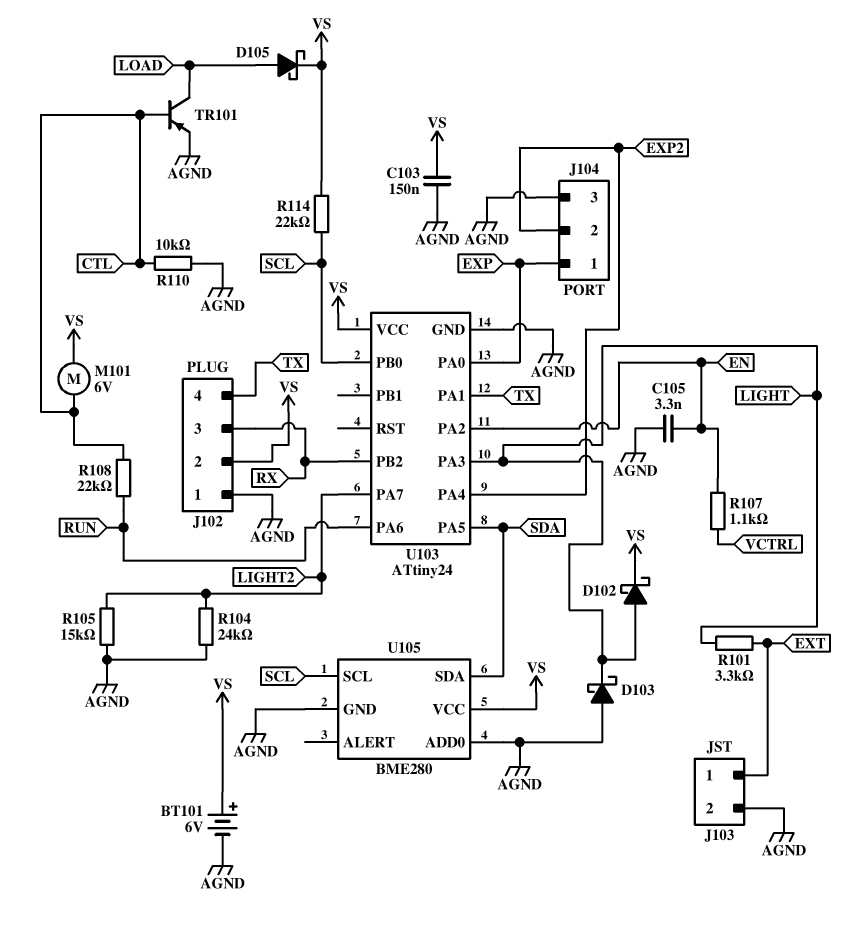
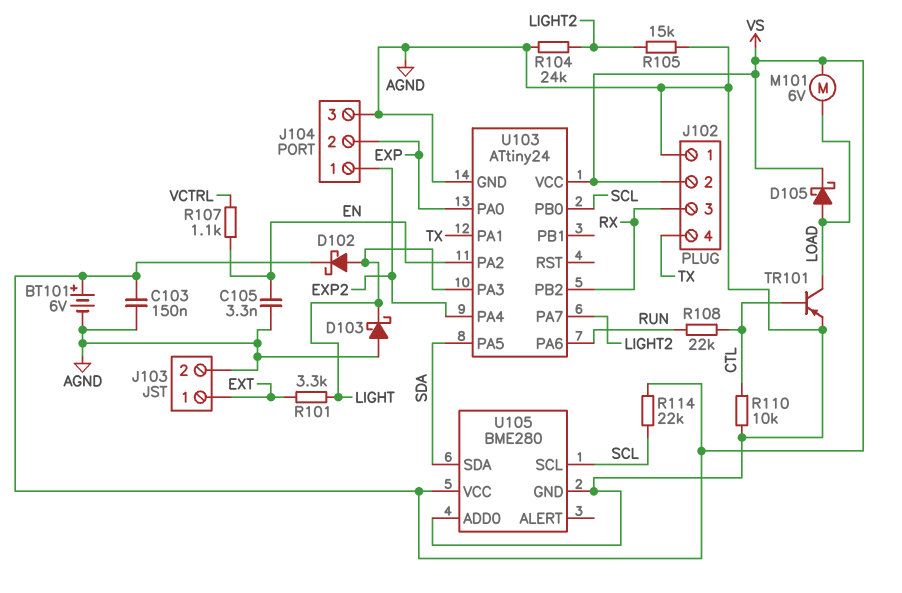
J104 pin 1: EXP -> EXP2
J104 pin 2: EXP2 -> EXP
M101: motor 6V (CTL, VS) -> motor 6V (LOAD, VS)

